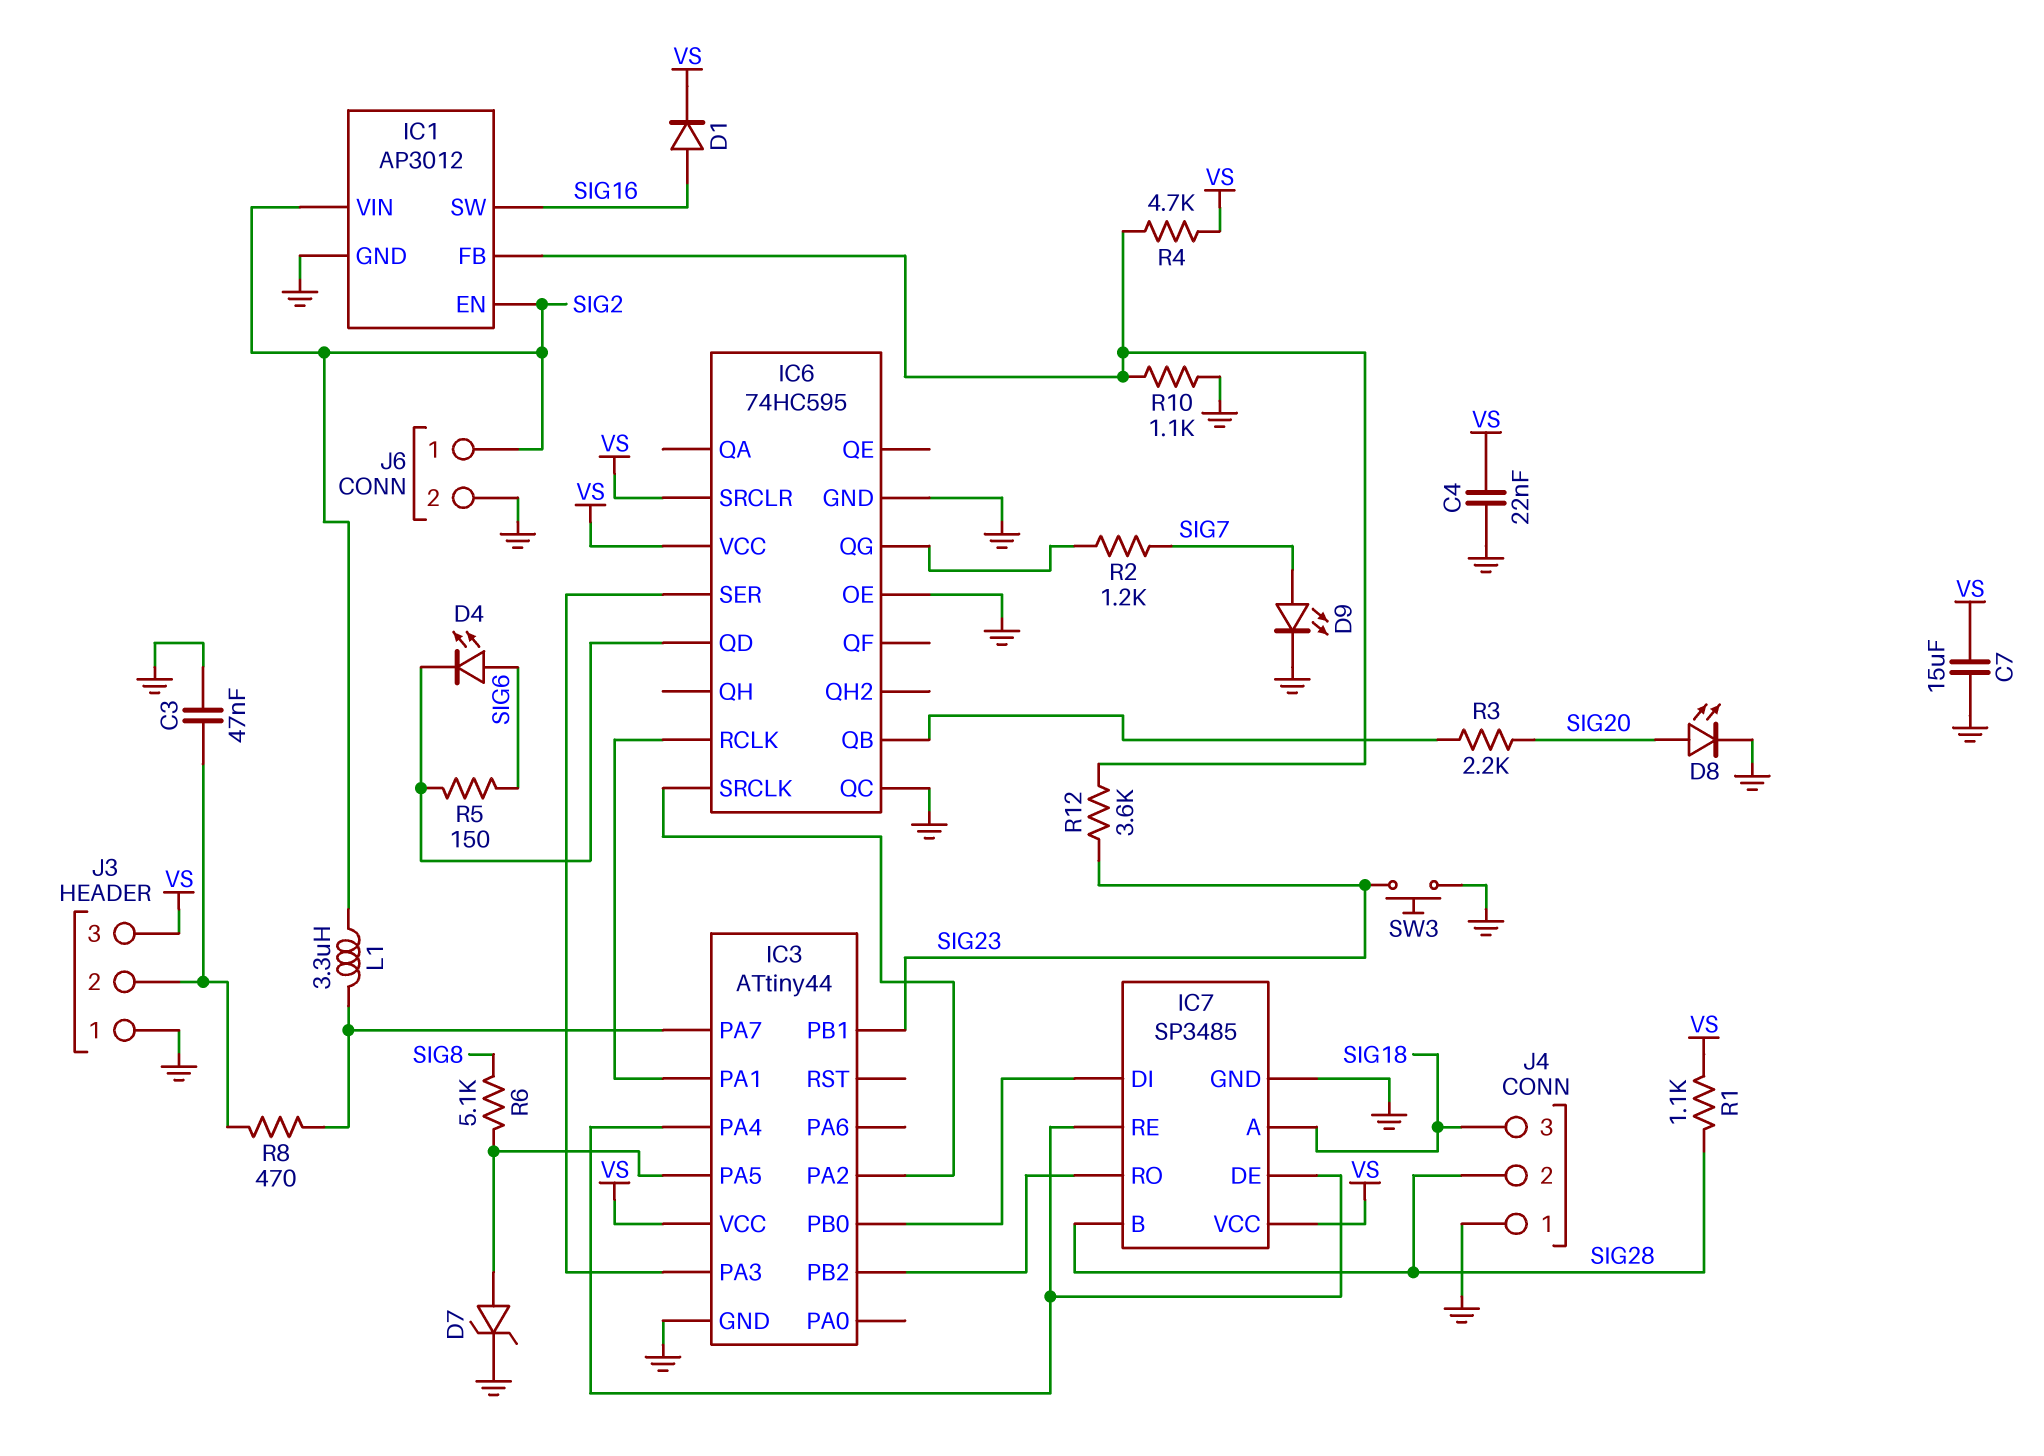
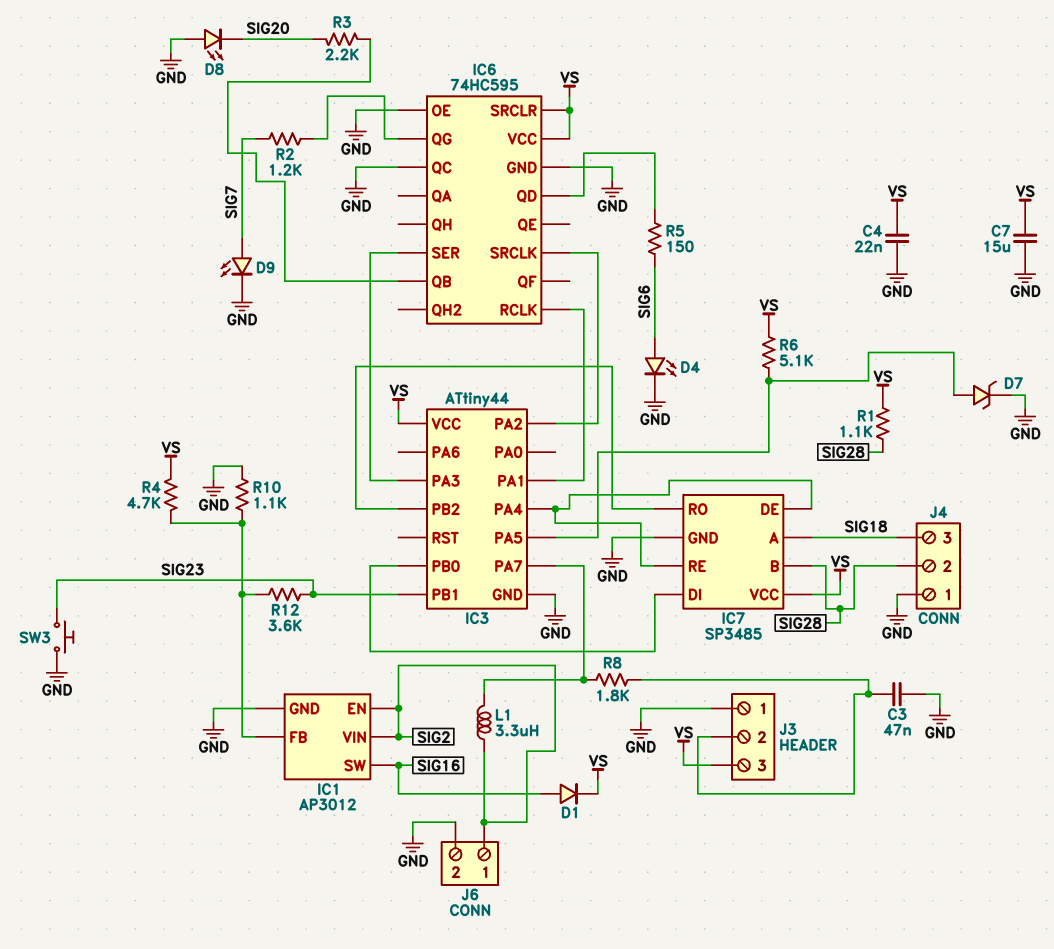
D4: LED (A SIG6, K IC6/QD) -> LED (A SIG6, K GND)
D8: LED (A SIG20, K GND) -> LED (A GND, K SIG20)
R6: 5.1k (IC3/PA5, SIG8) -> 5.1k (IC3/PA5, VS)
R8: 470 (IC3/PA7, J3/2) -> 1.8k (IC3/PA7, J3/2)

